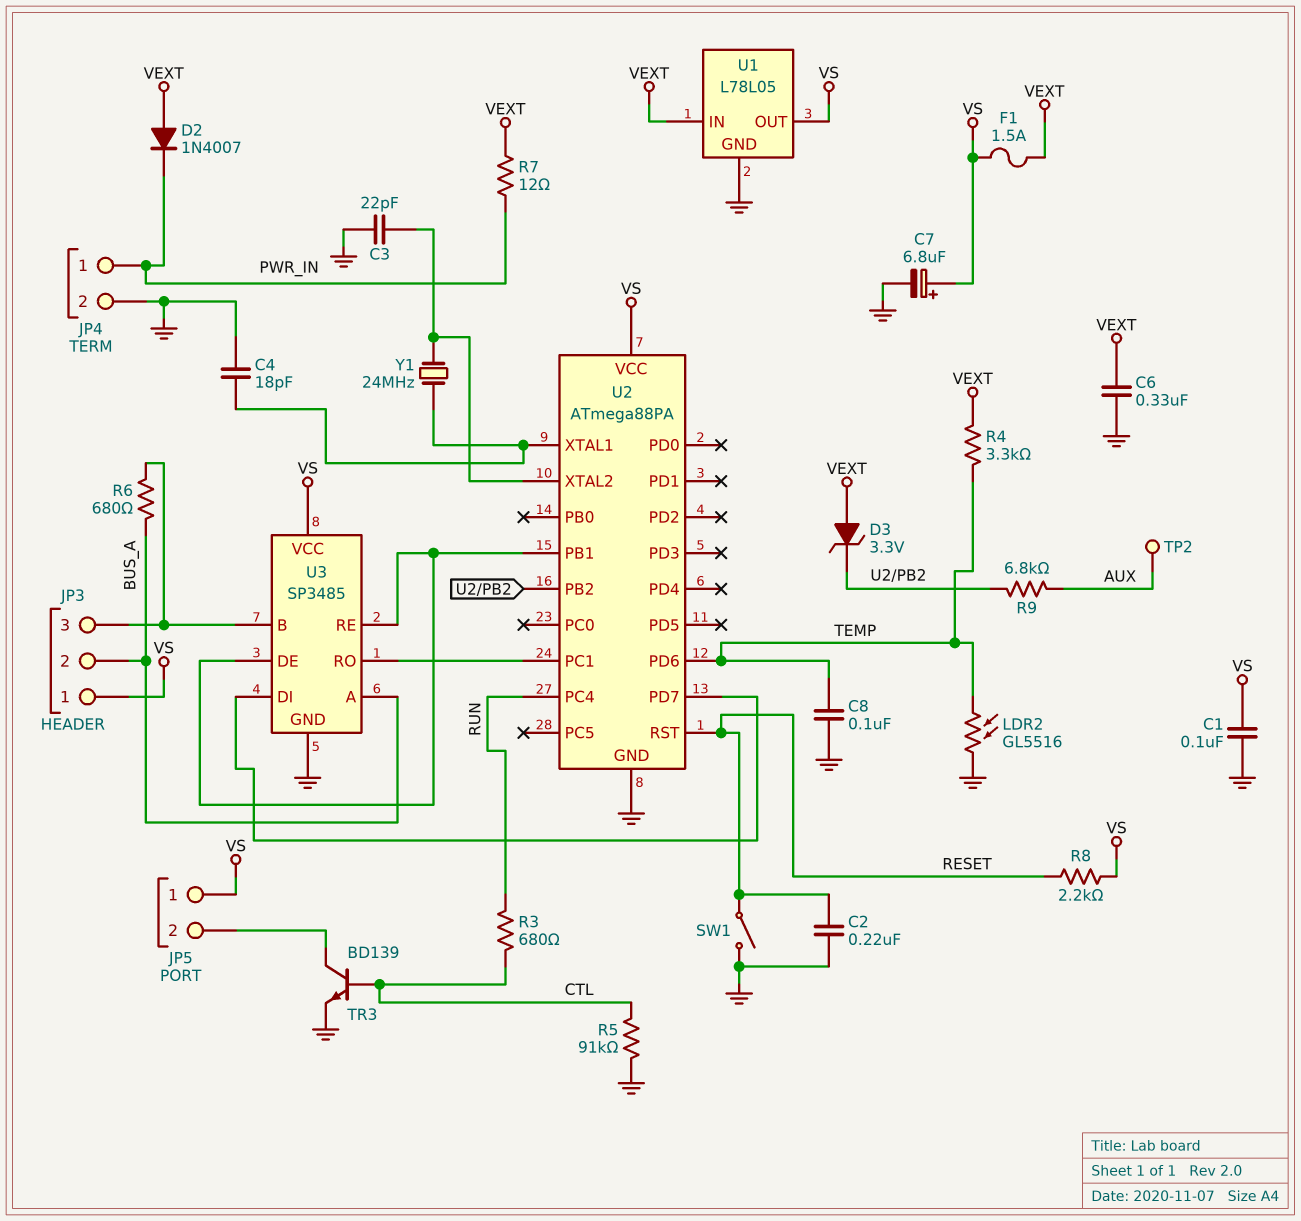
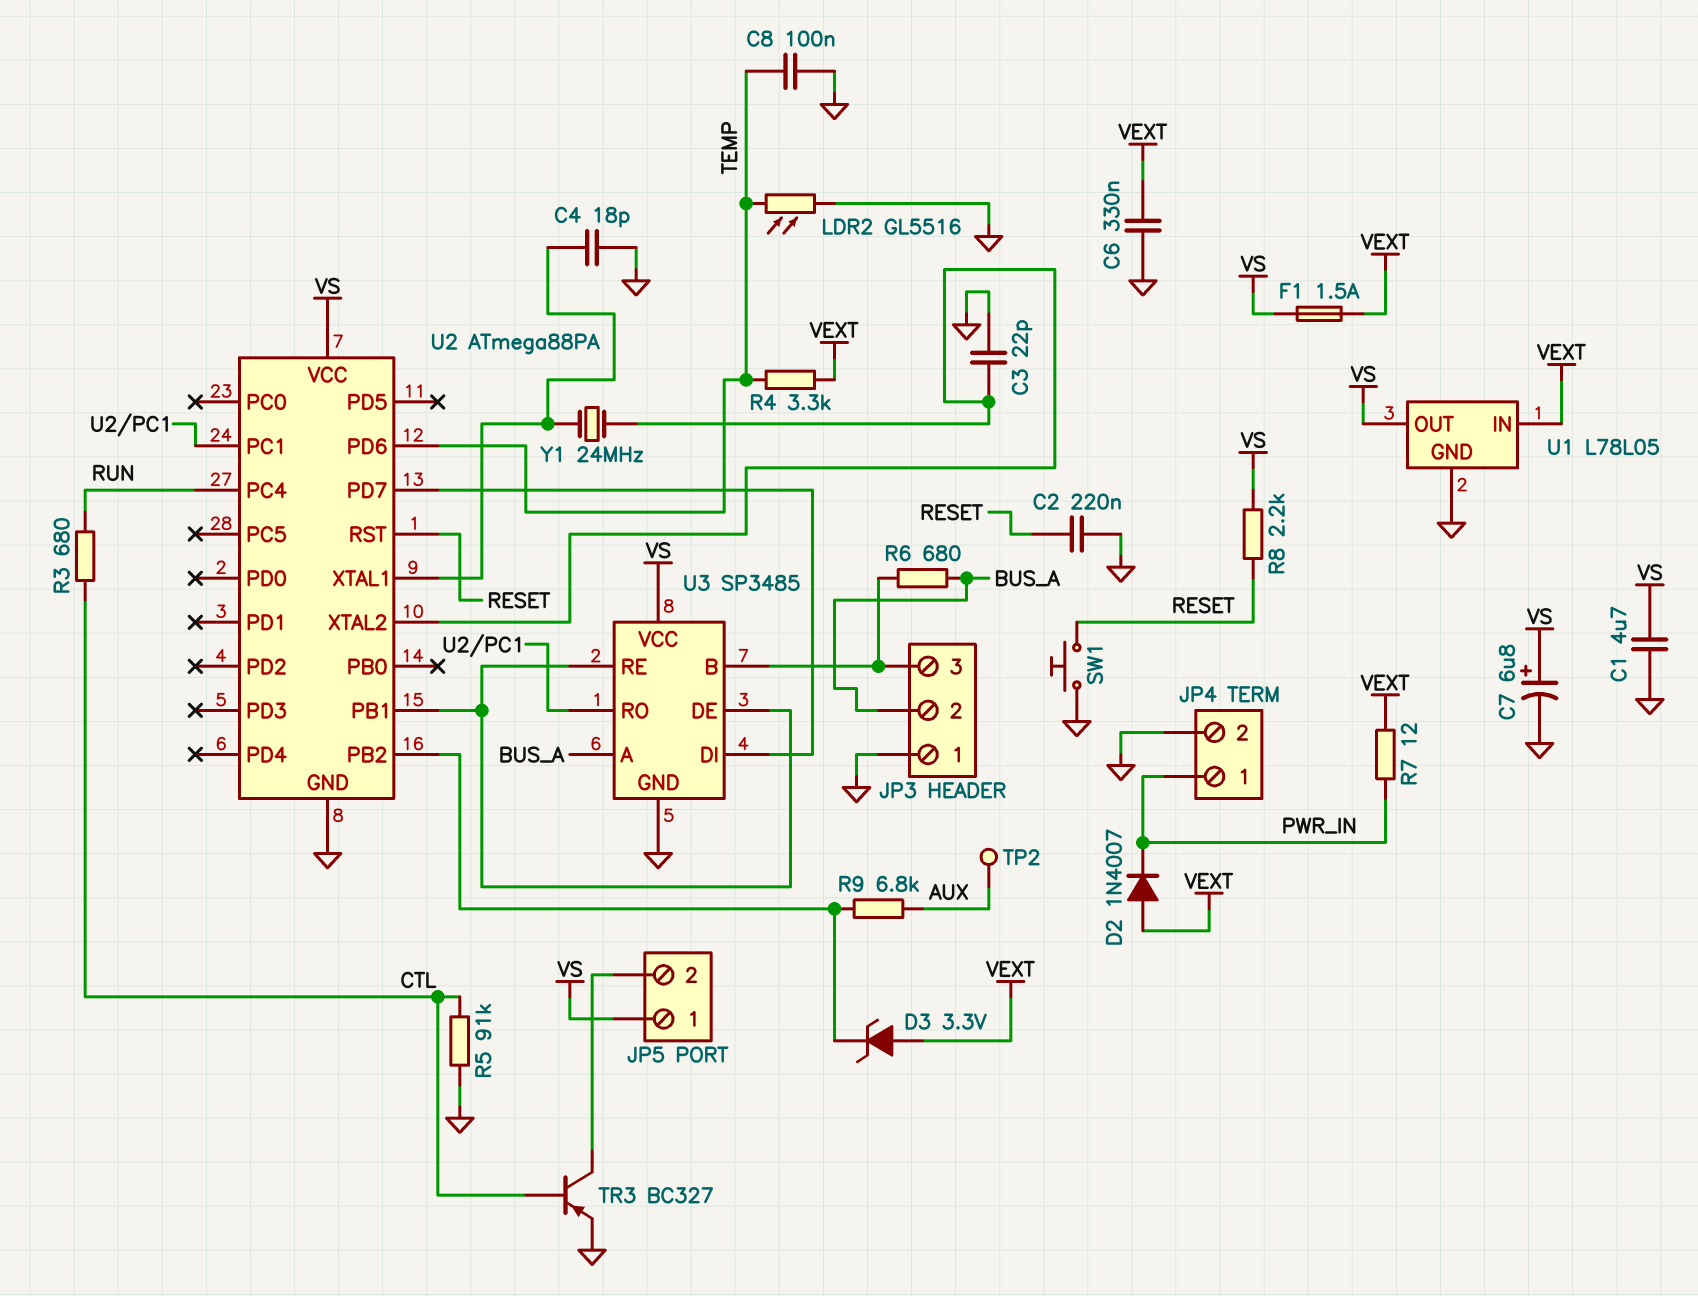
C1: 100nF (GND, VS) -> 4.7uF (GND, VS)
JP3 pin 1: VS -> GND
SW1: switch (GND, RESET) -> button (GND, RESET)
TR3: NPN BD139 (B CTL, C JP5/2, E GND) -> PNP BC327 (B CTL, C JP5/2, E GND)

